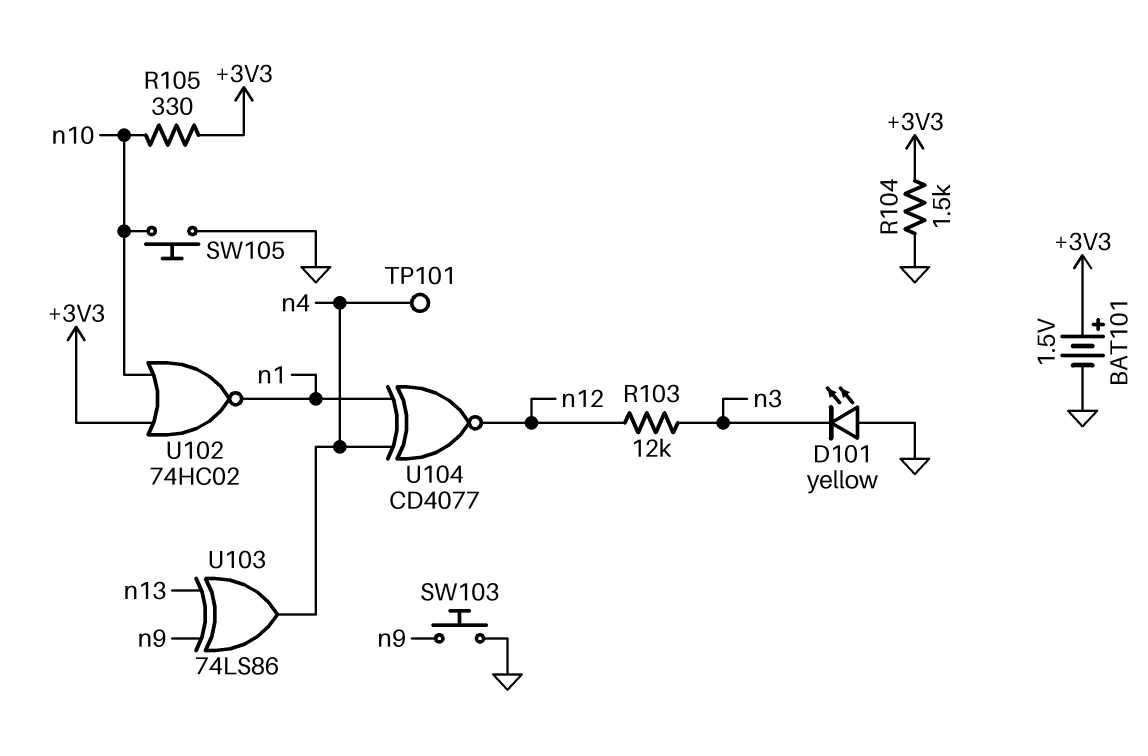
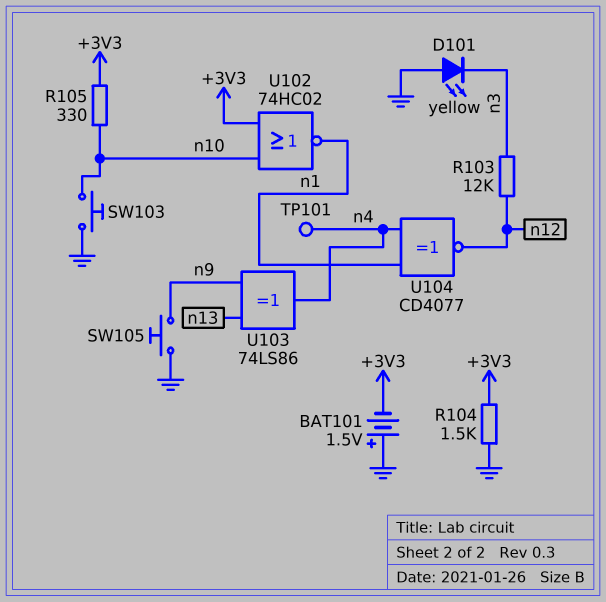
BAT101: 1.5V (plus +3V3, minus GND) -> 1.5V (plus GND, minus +3V3)
SW103: button (GND, n9) -> button (GND, n10)
SW105: button (GND, n10) -> button (GND, n9)

